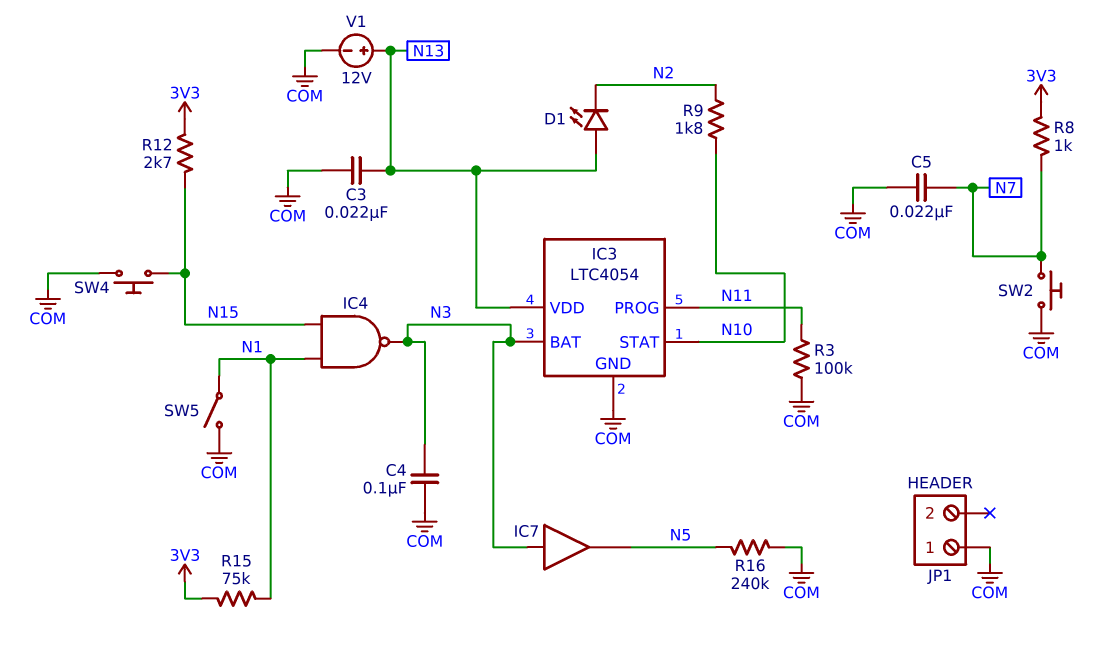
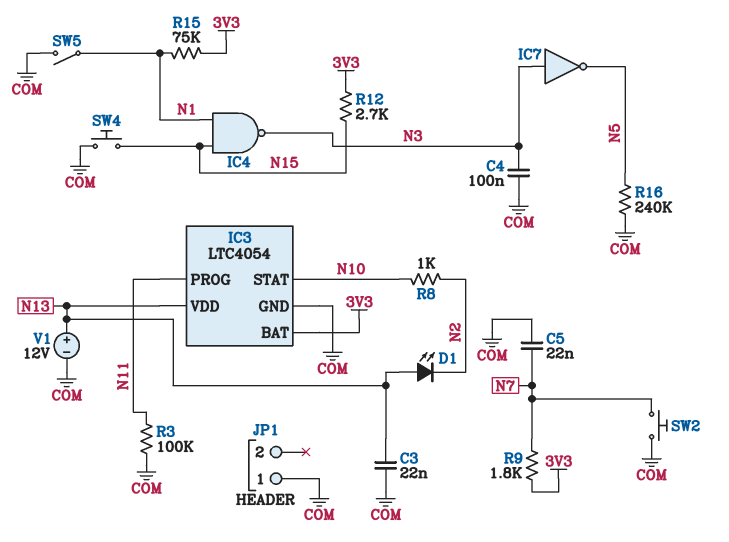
IC3 pin BAT: N3 -> 3V3
IC7: buffer (in N3, out N5) -> NOT (in N3, out N5)
R8: 1k (3V3, N7) -> 1k (N2, N10)
R9: 1.8k (N2, N10) -> 1.8k (3V3, N7)

